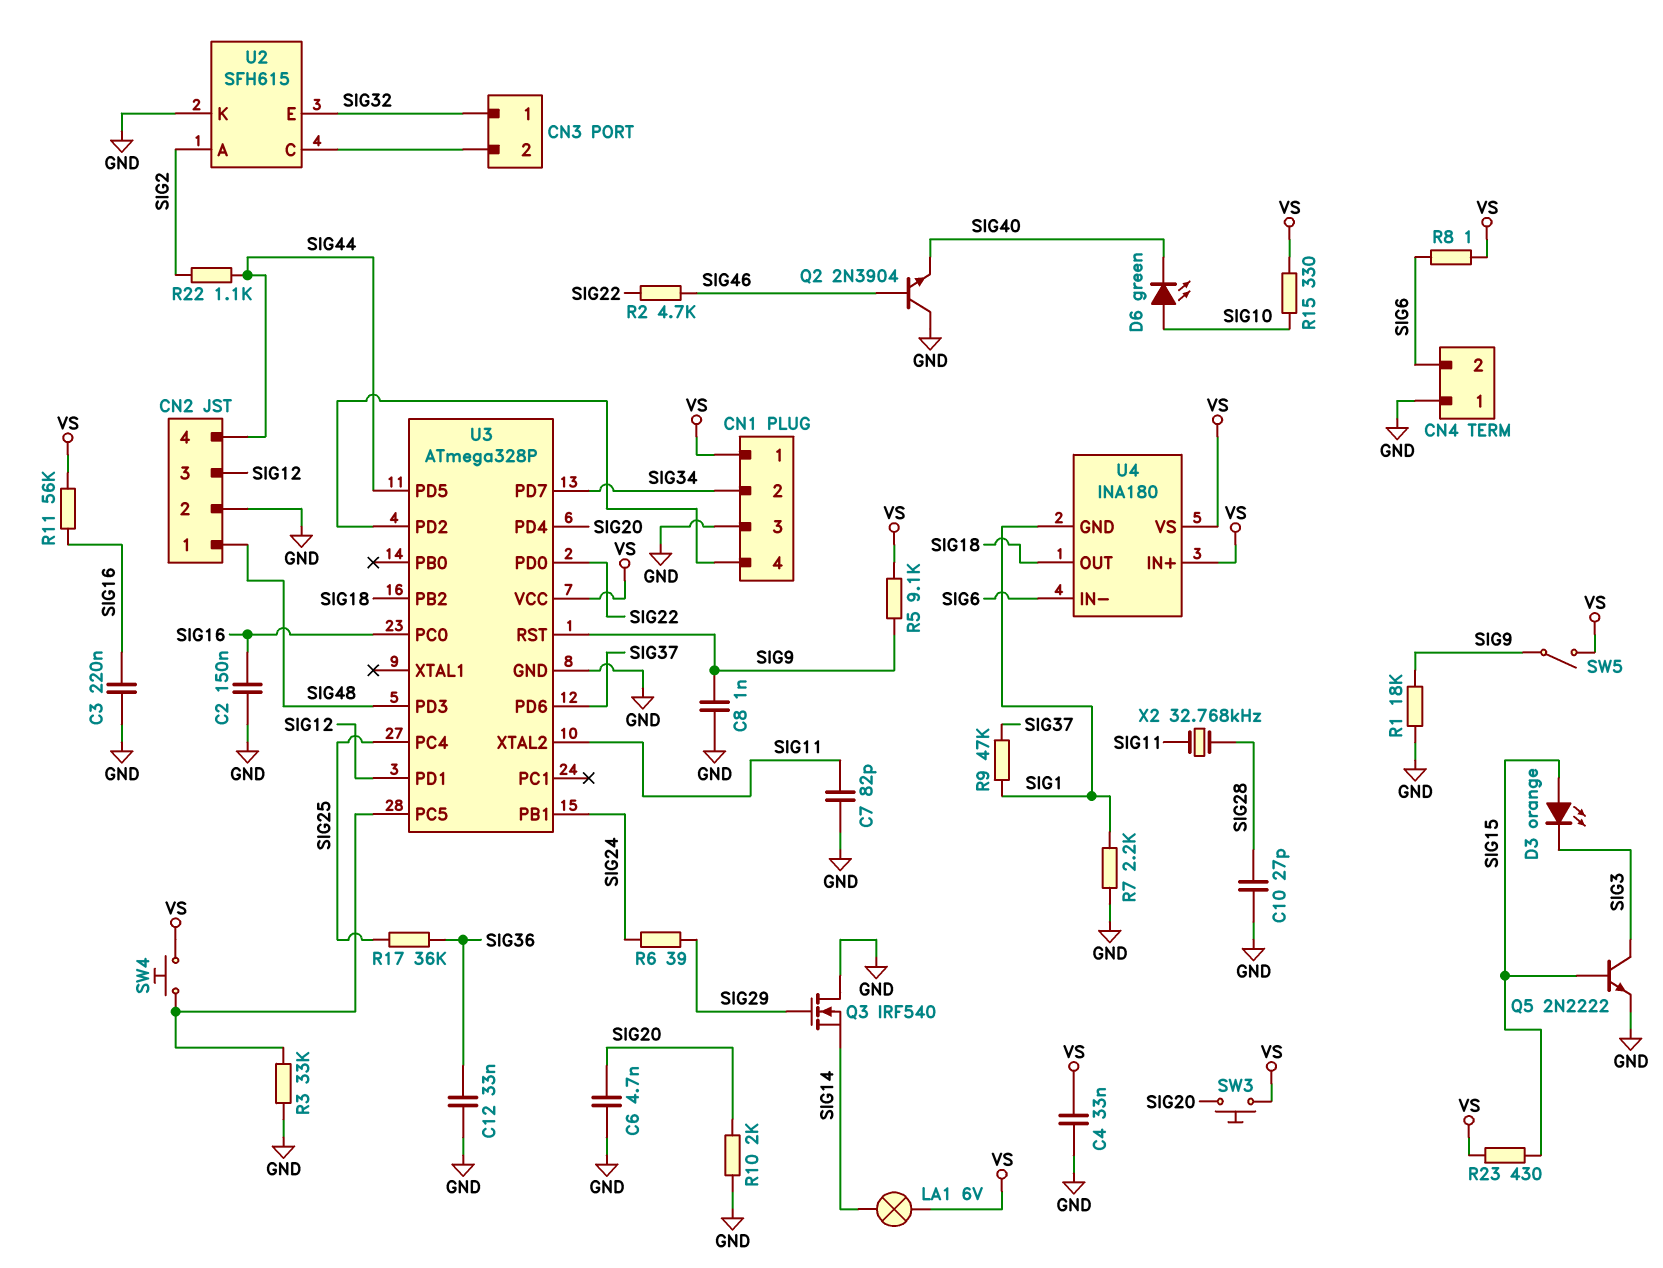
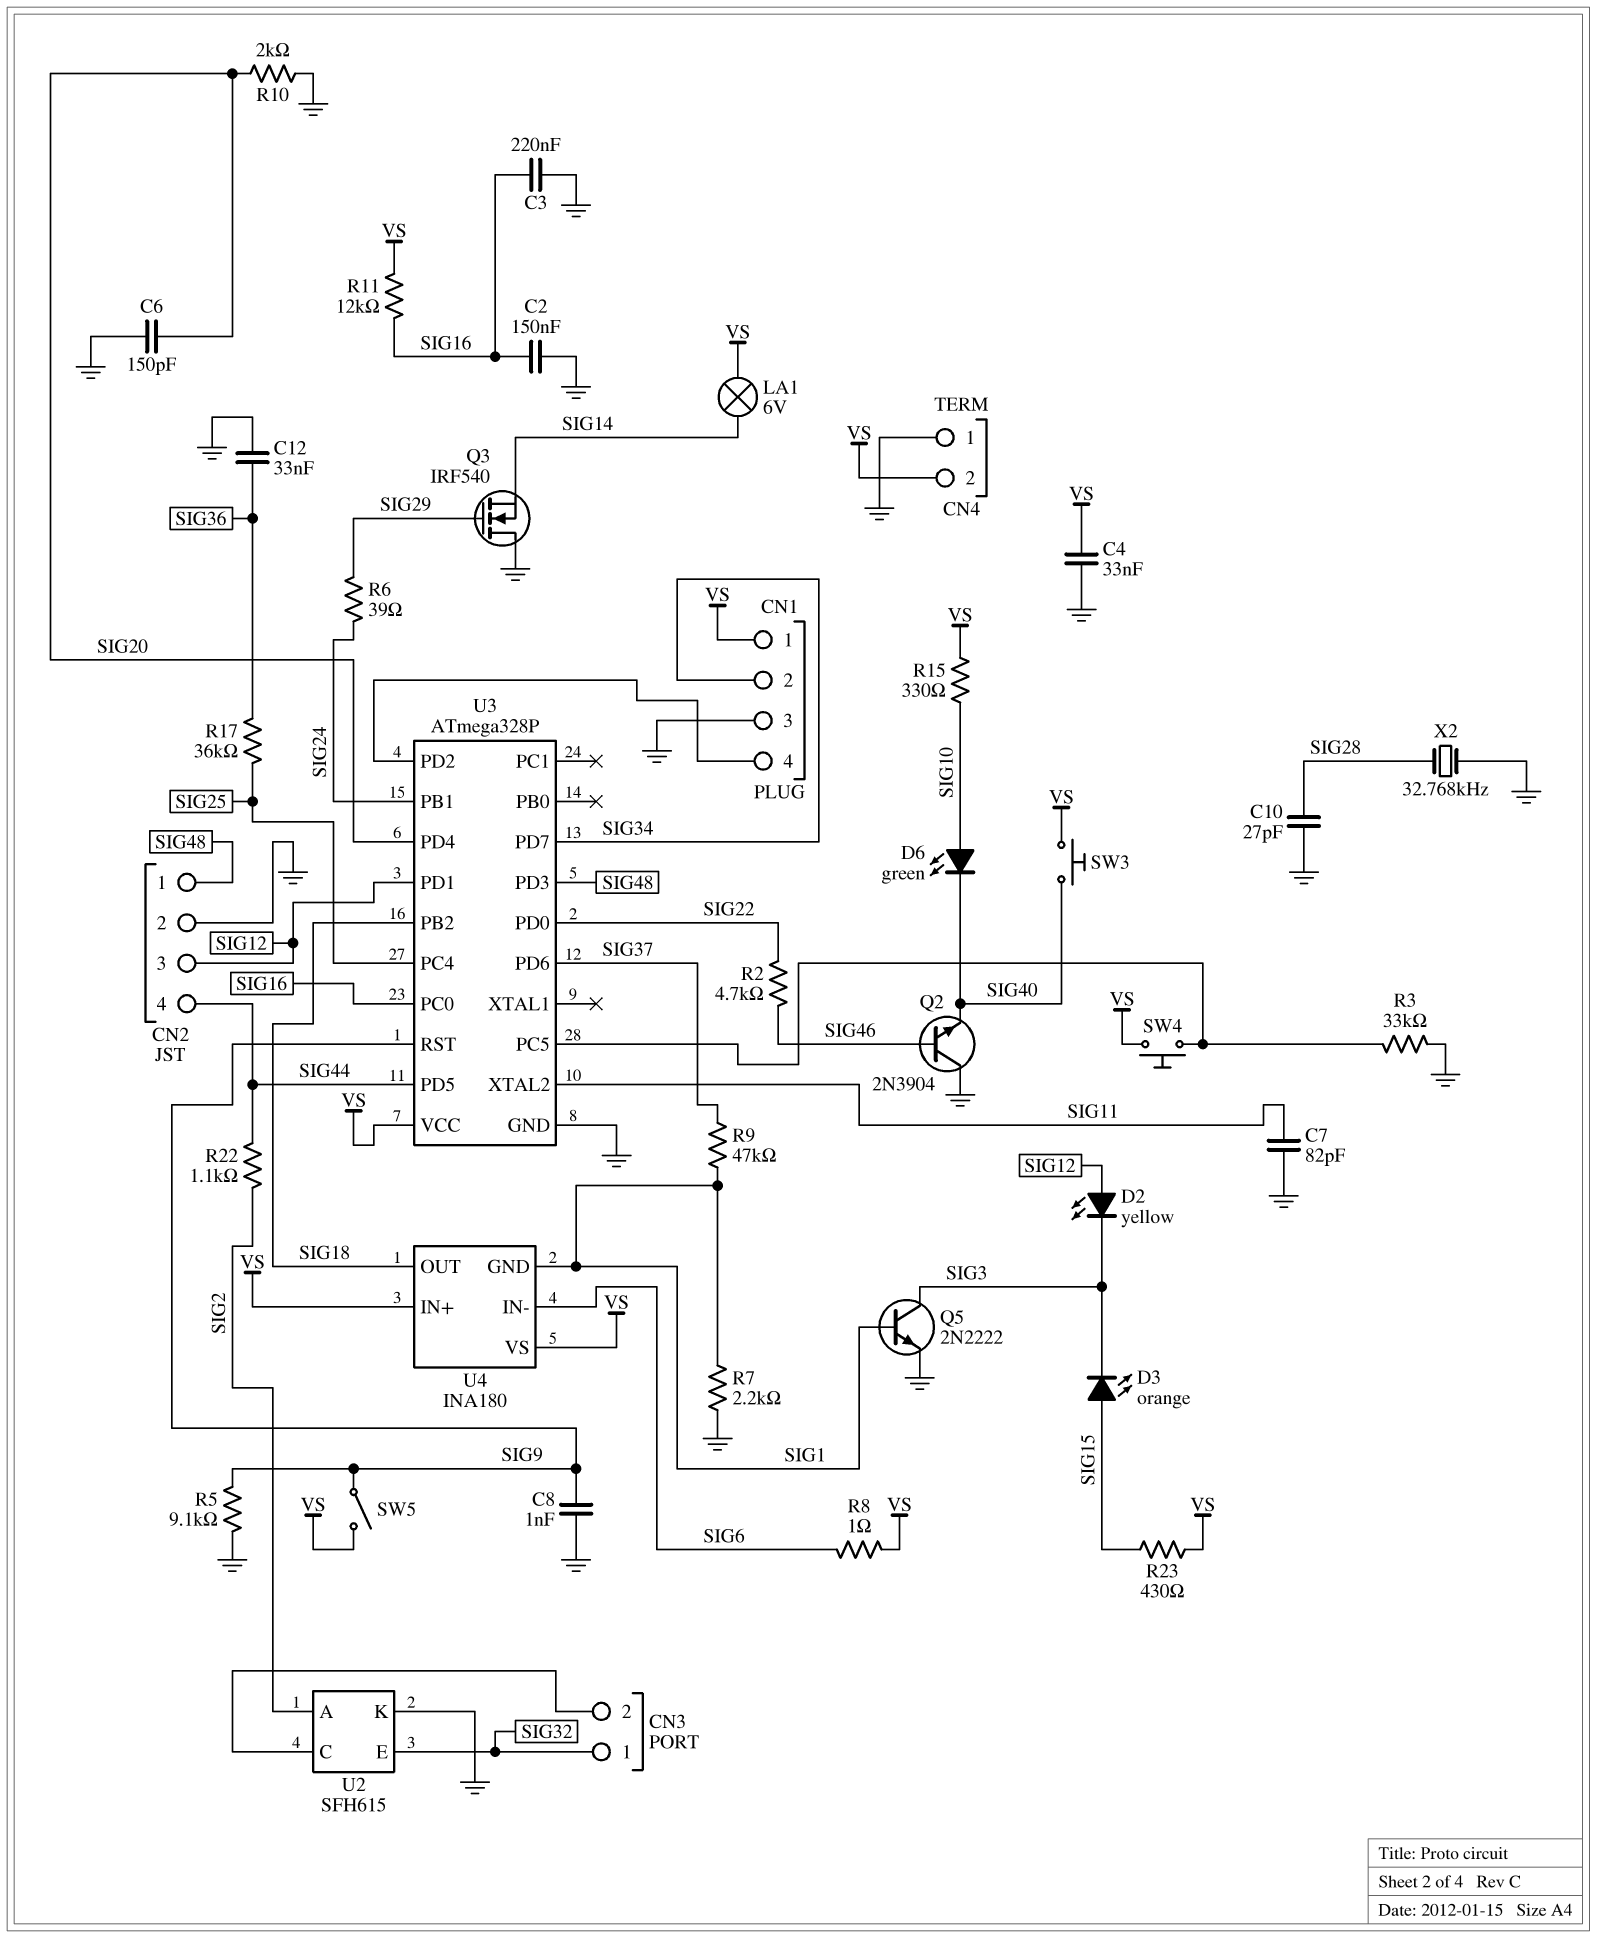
C6: 4.7nF (GND, SIG20) -> 150pF (GND, SIG20)
CN4 pin 2: SIG6 -> VS
D2: none -> LED yellow (A SIG12, K SIG3)
Q5: NPN 2N2222 (B SIG15, C SIG3, E GND) -> NPN 2N2222 (B SIG1, C SIG3, E GND)
R1: 18k (GND, SIG9) -> none
R5: 9.1k (SIG9, VS) -> 9.1k (GND, SIG9)
R11: 56k (SIG16, VS) -> 12k (SIG16, VS)
SW3: button (SIG20, VS) -> button (SIG40, VS)
X2: 32.768kHz (SIG11, SIG28) -> 32.768kHz (GND, SIG28)

